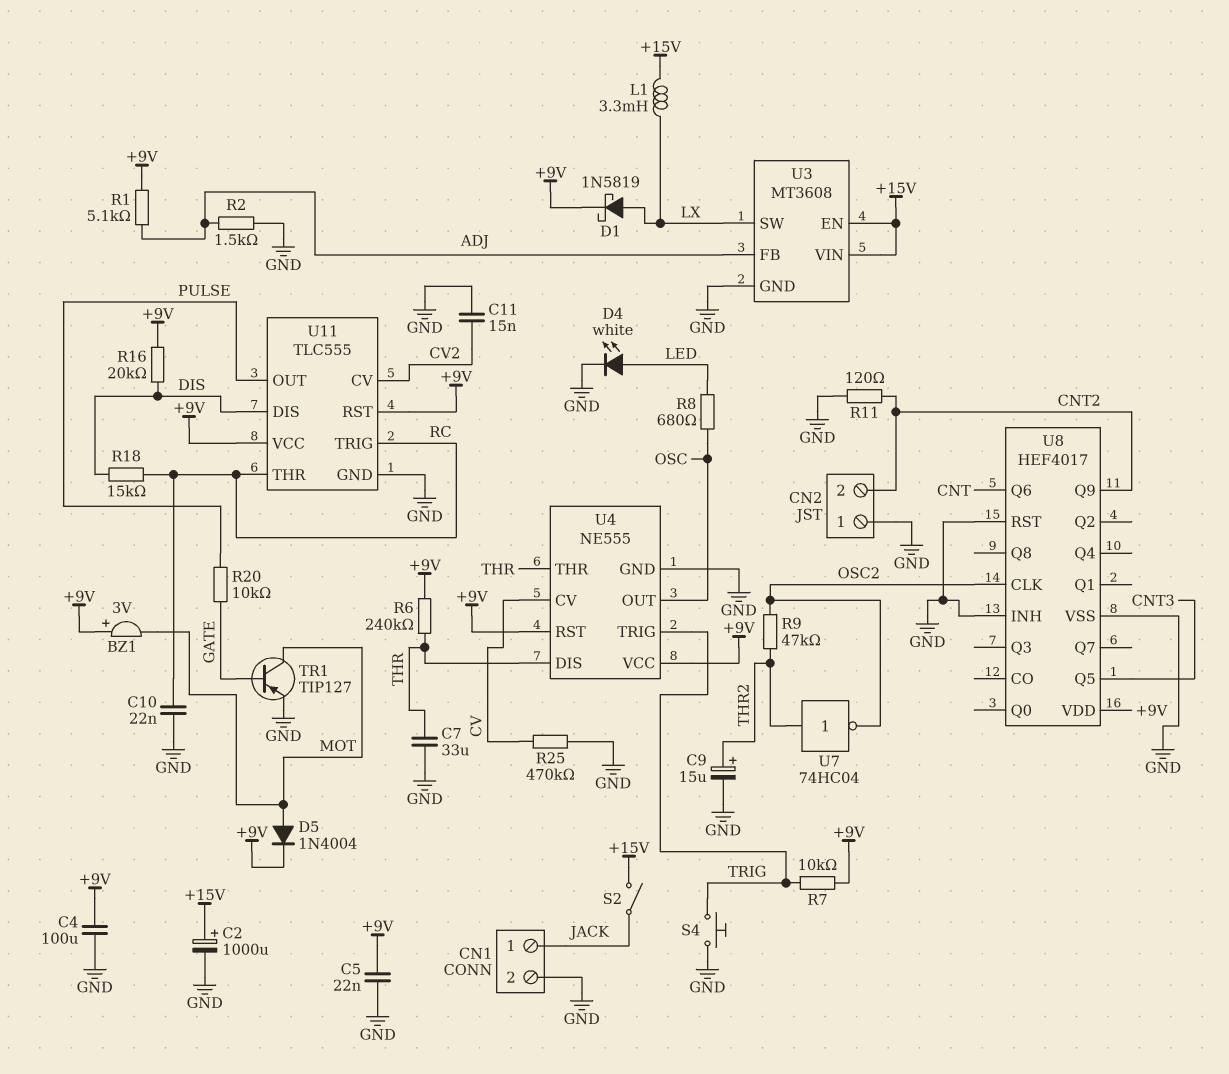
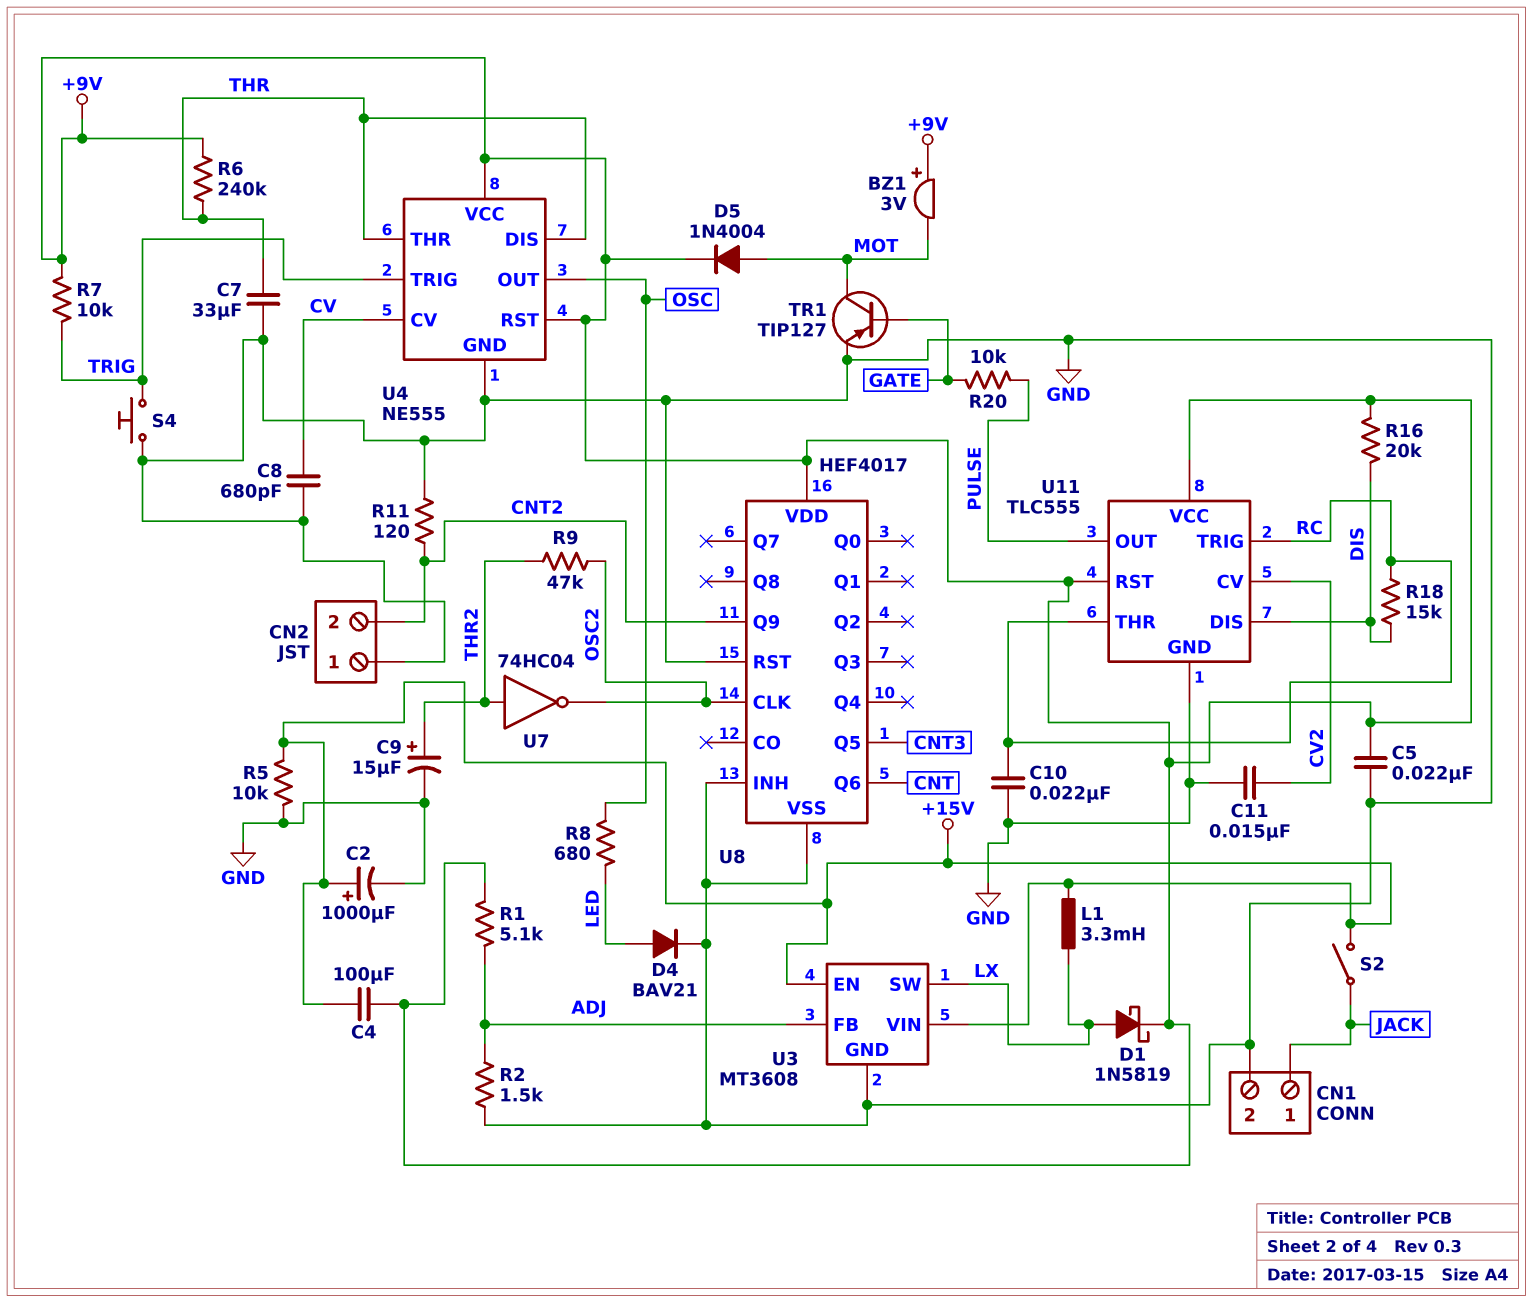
C4: 100uF (+9V, GND) -> 100uF (+9V, +15V)
C8: none -> 680pF (CV, GND)
D4: LED white (A LED, K GND) -> diode BAV21 (A LED, K GND)
R5: none -> 10k (+15V, GND)
R25: 470k (CV, GND) -> none

